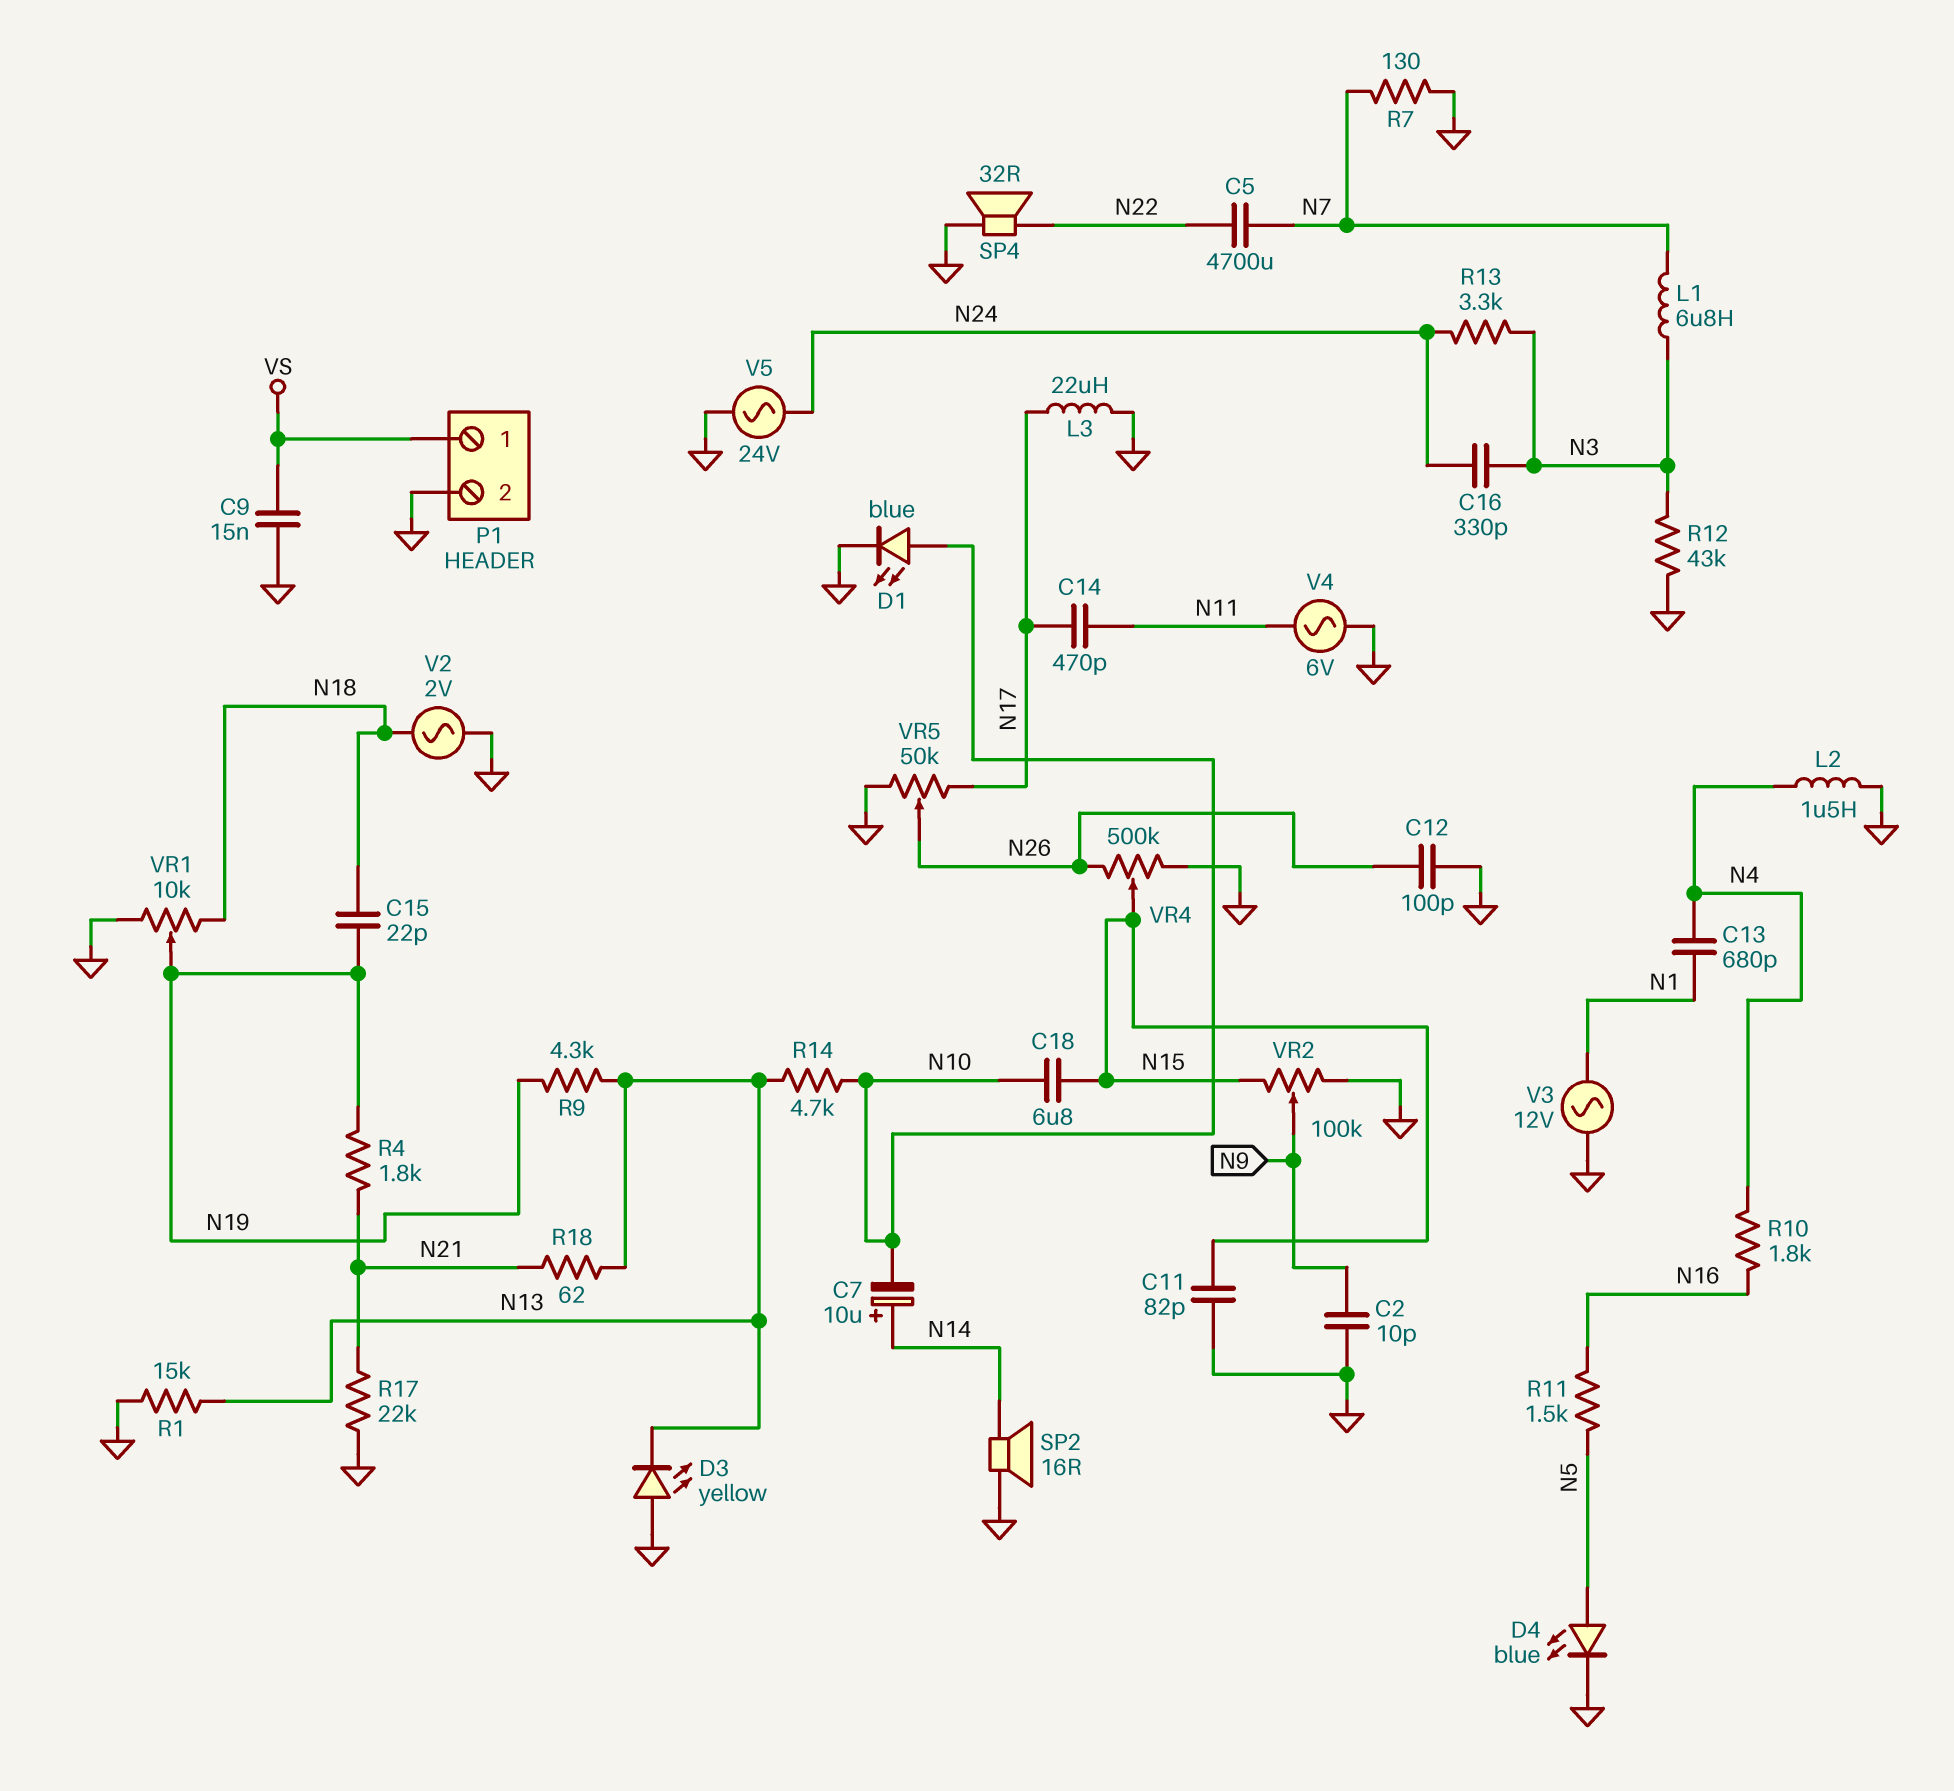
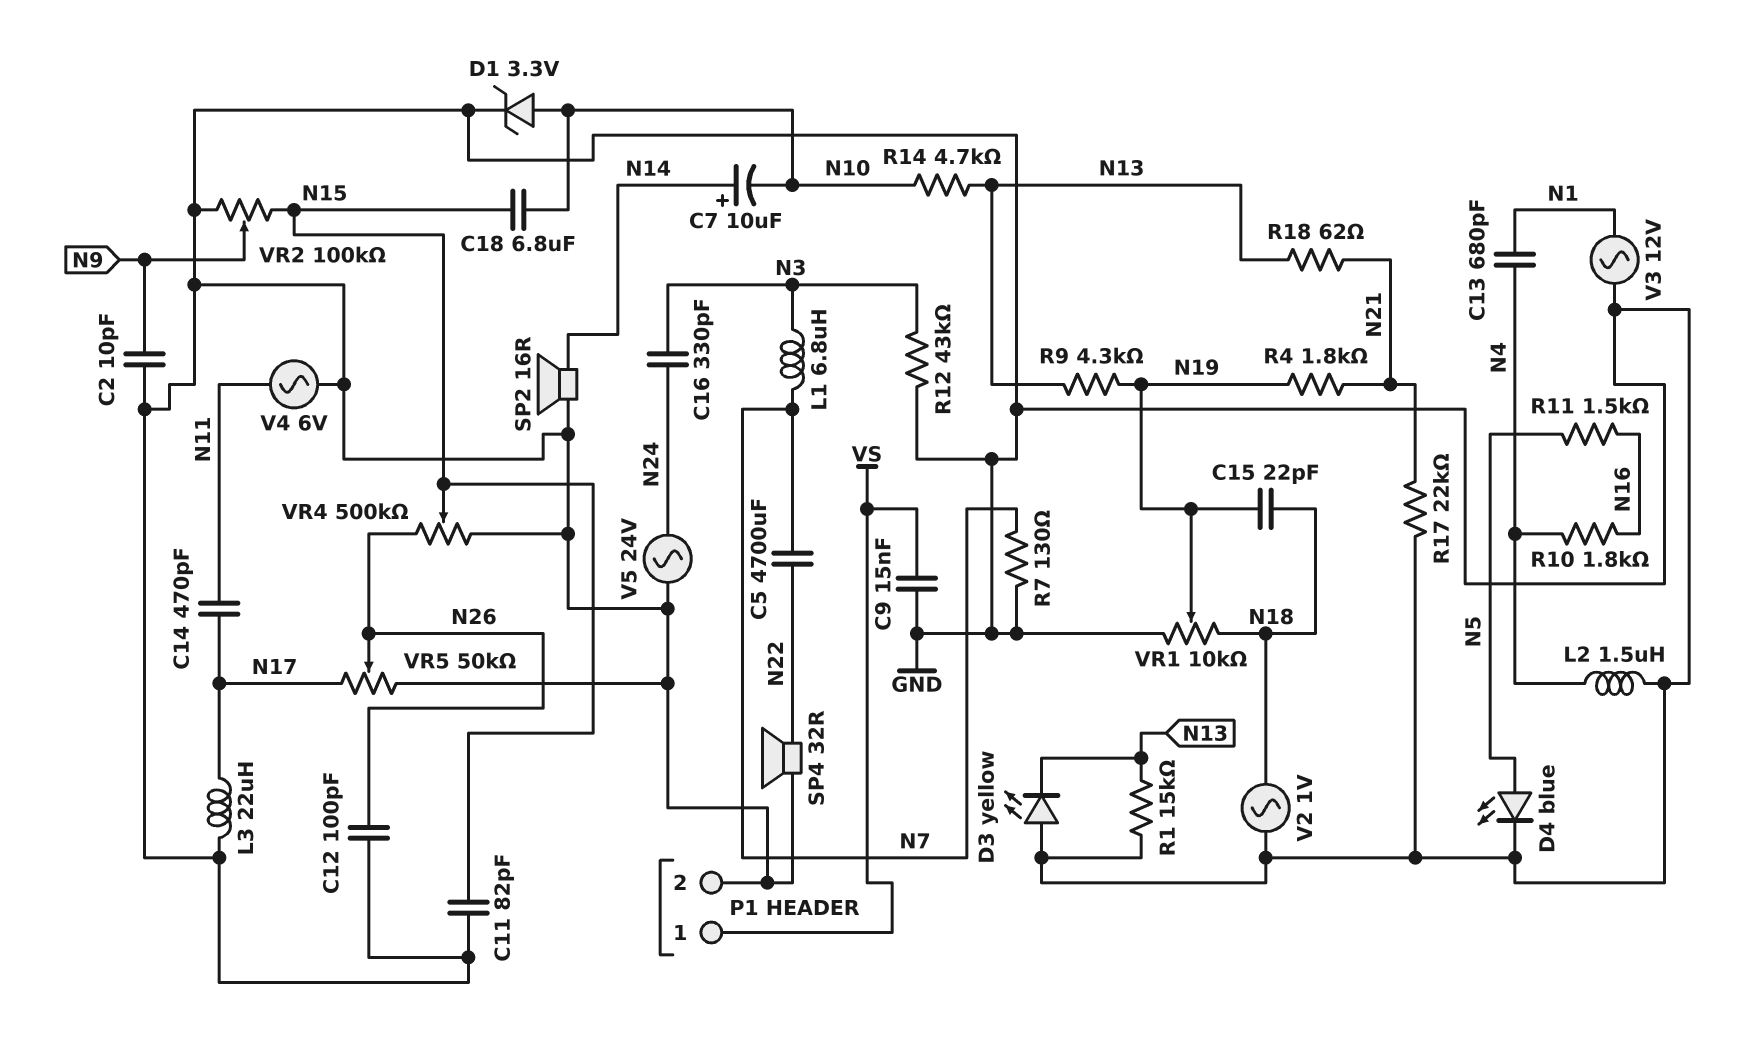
D1: LED blue (A N10, K GND) -> zener 3.3V (A N10, K GND)
R13: 3.3k (N3, N24) -> none
V2: AC 2V (GND, N18) -> AC 1V (GND, N18)

